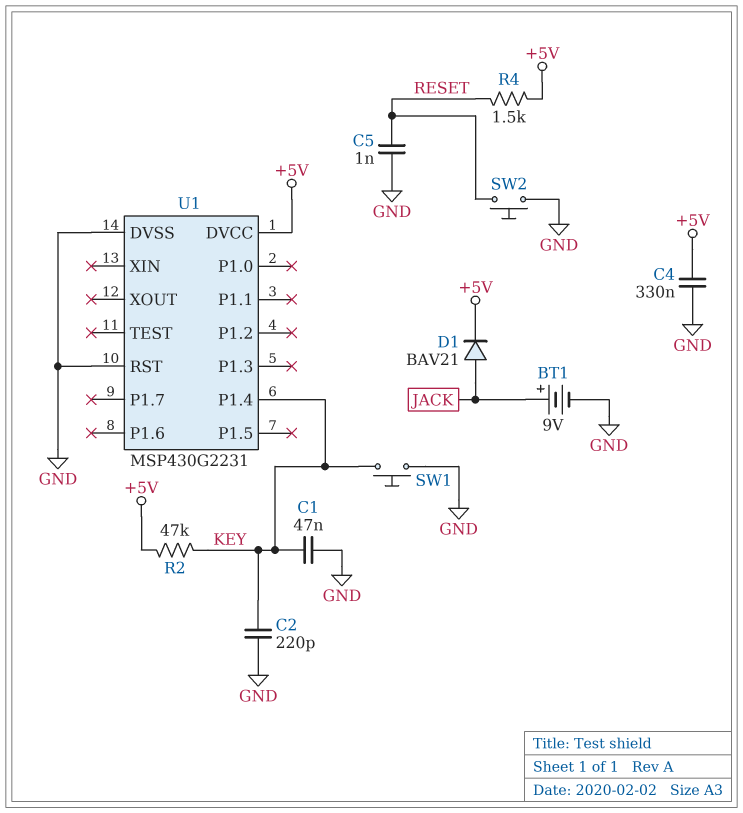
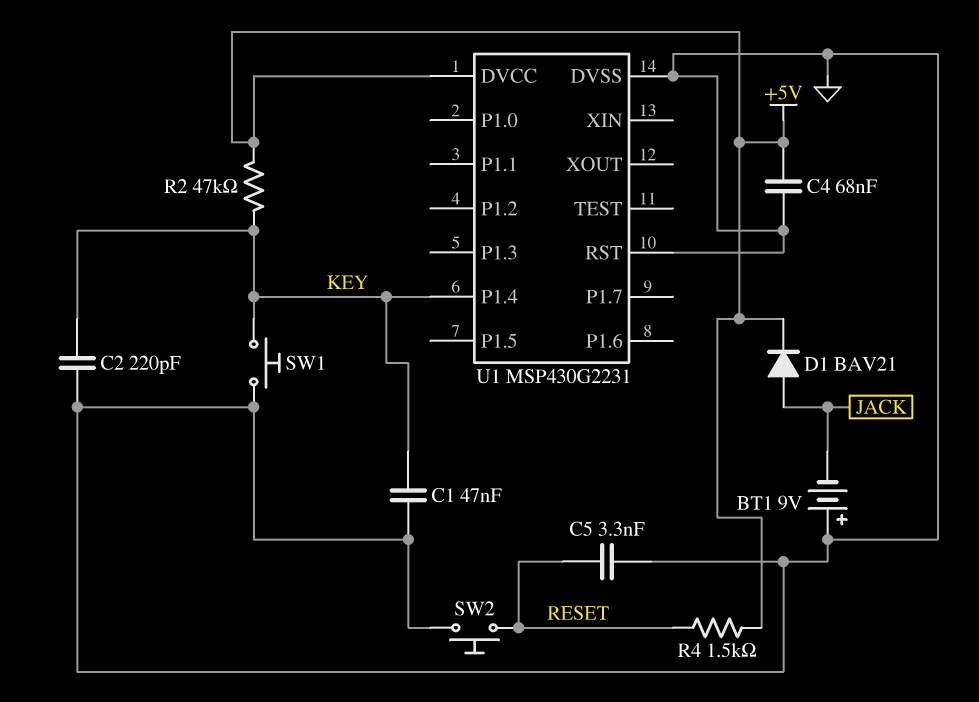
BT1: 9V (plus JACK, minus GND) -> 9V (plus GND, minus JACK)
C4: 330nF (+5V, GND) -> 68nF (+5V, GND)
C5: 1nF (GND, RESET) -> 3.3nF (GND, RESET)

